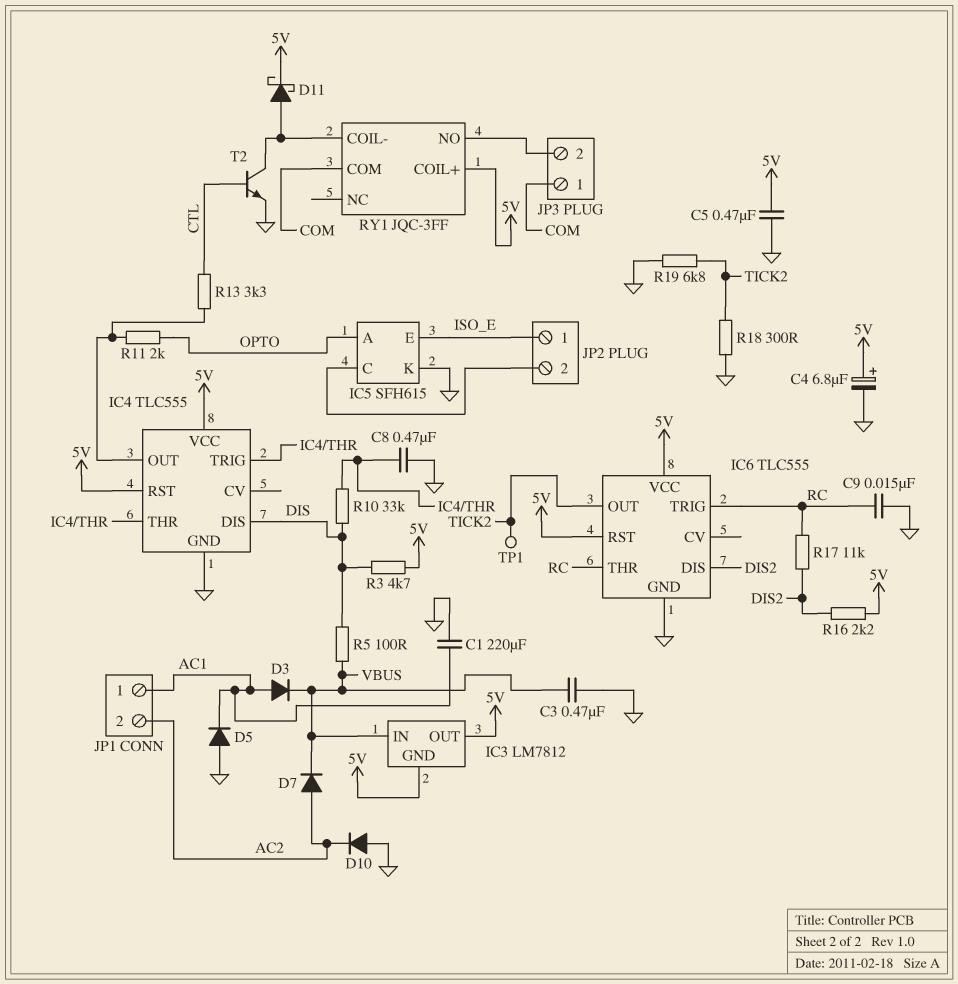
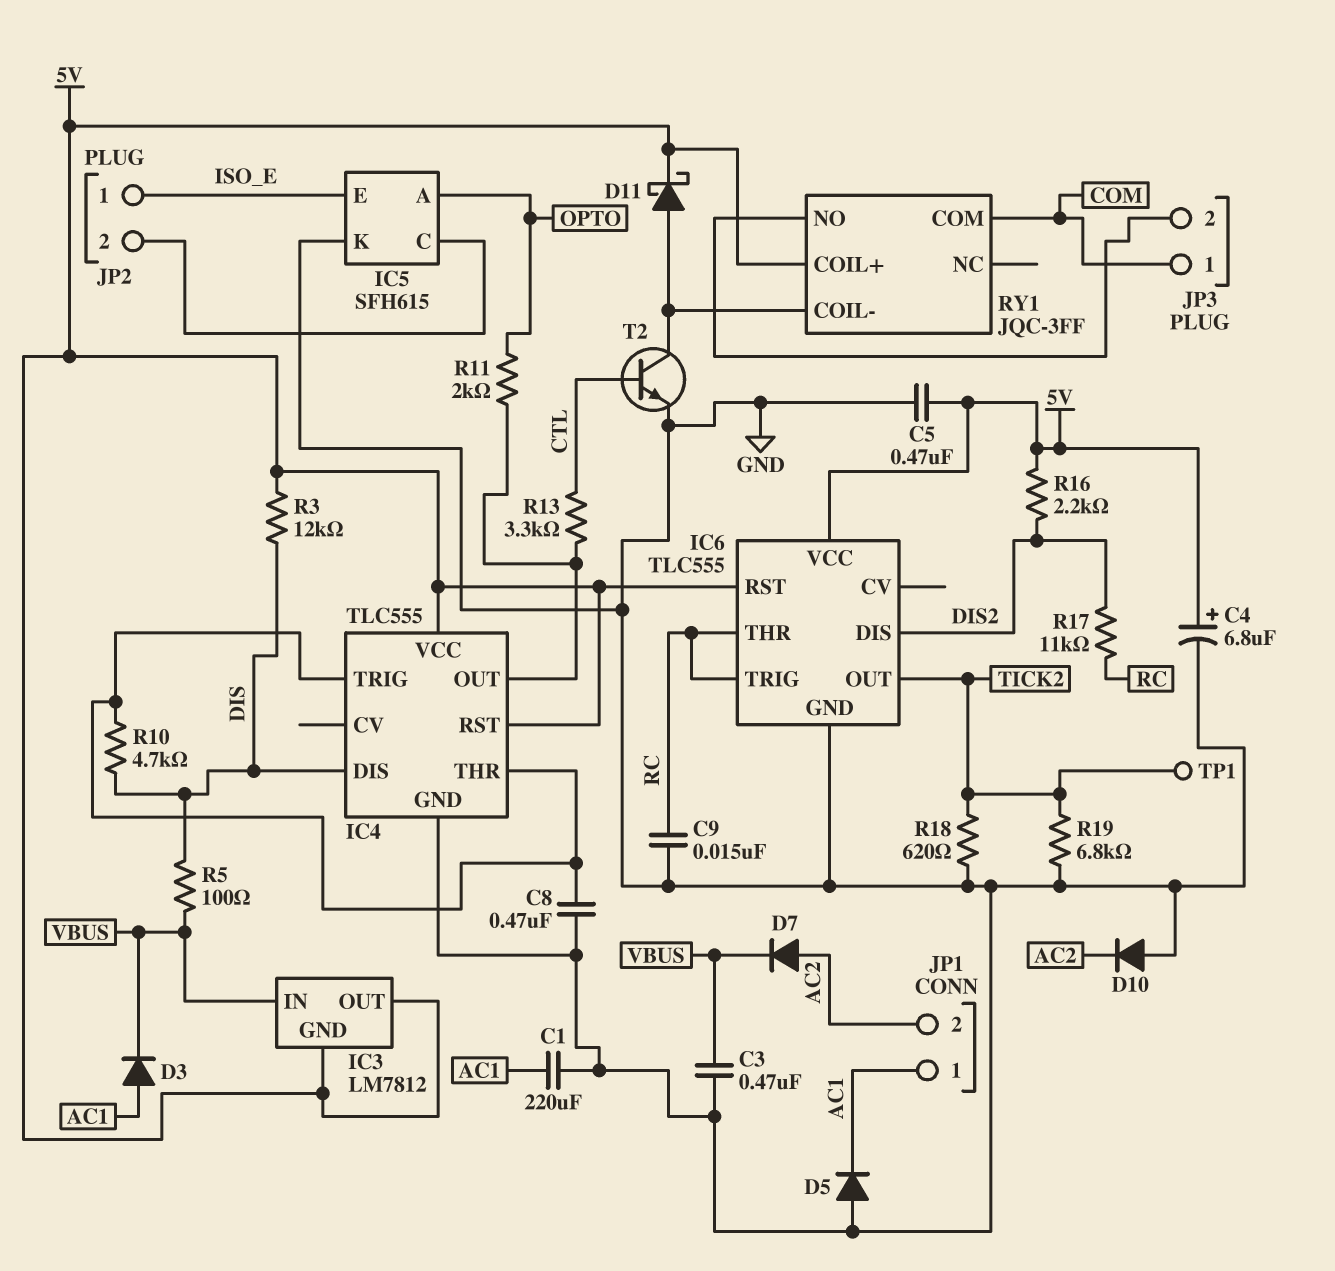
R3: 4.7k (5V, DIS) -> 12k (5V, DIS)
R10: 33k (DIS, IC4/THR) -> 4.7k (DIS, IC4/THR)
R18: 300 (GND, TICK2) -> 620 (GND, TICK2)

